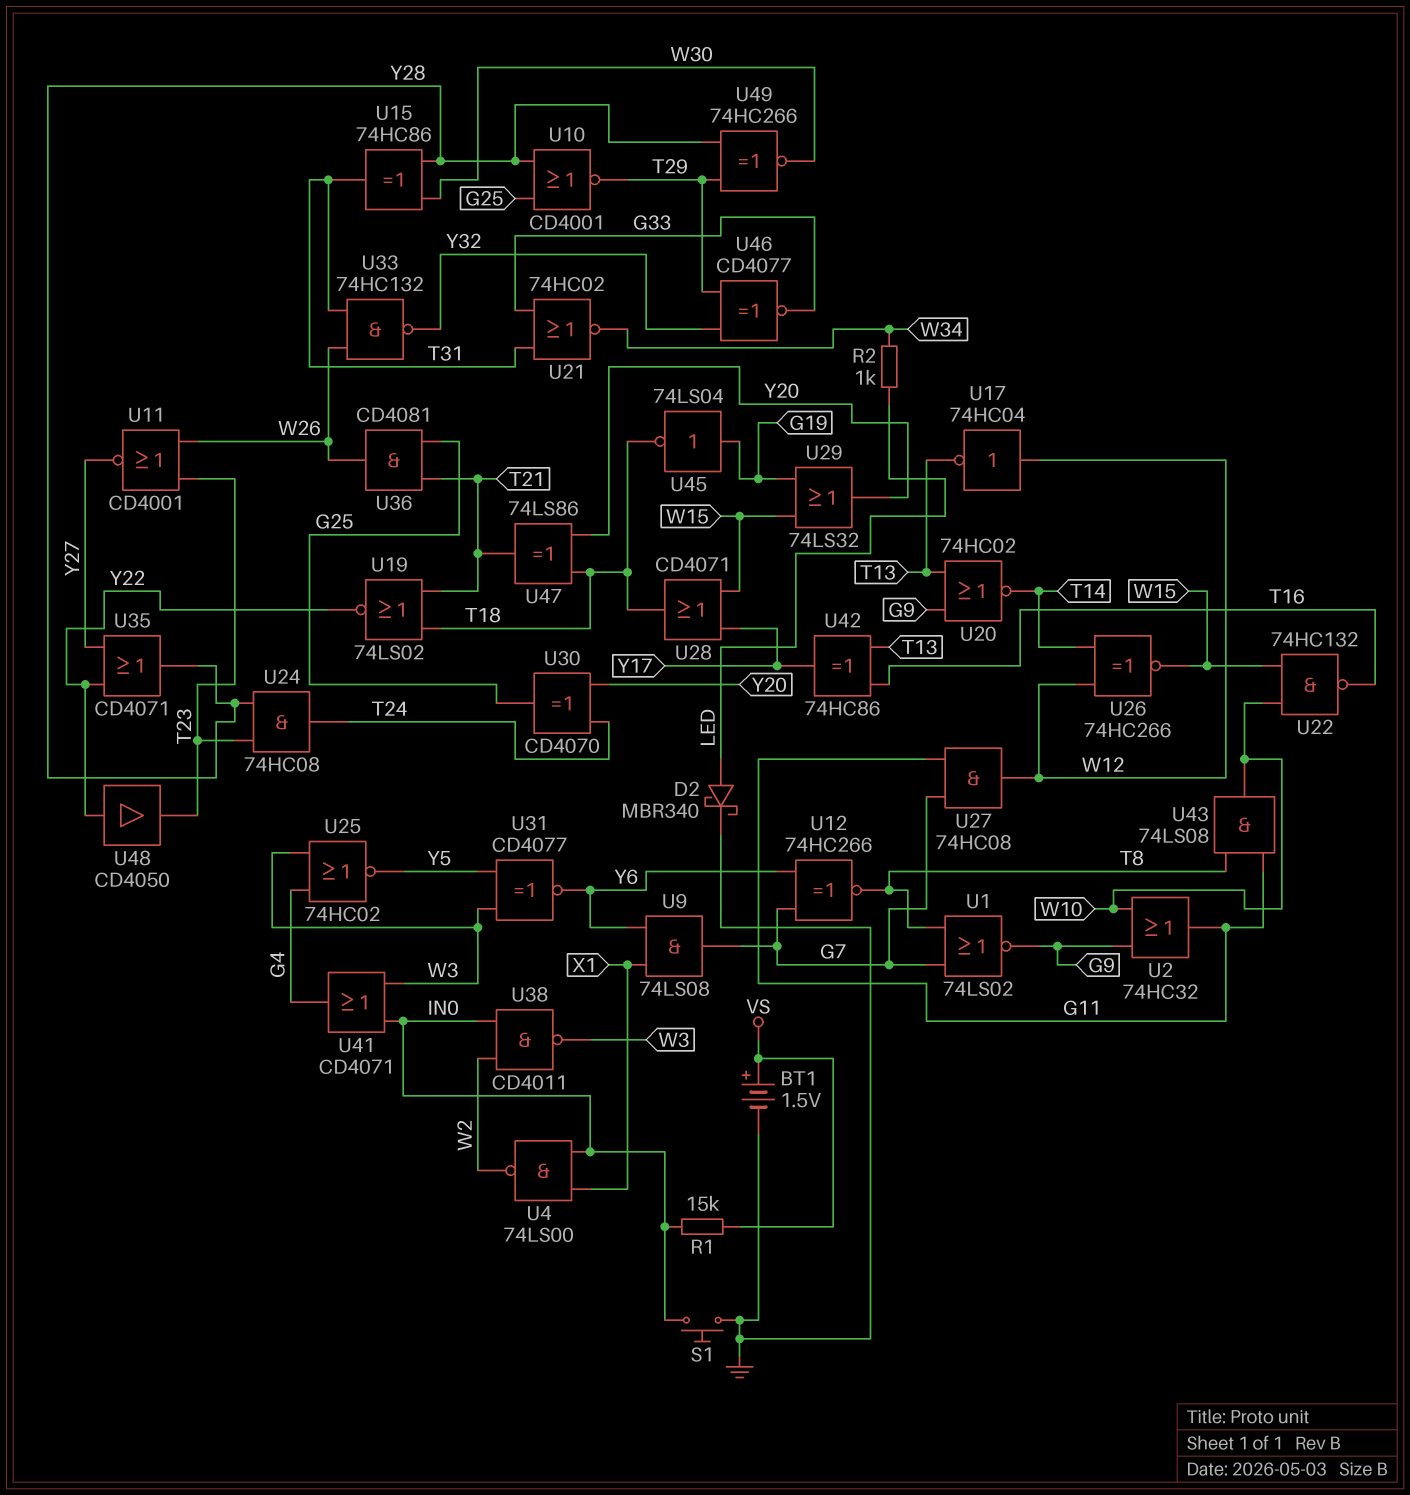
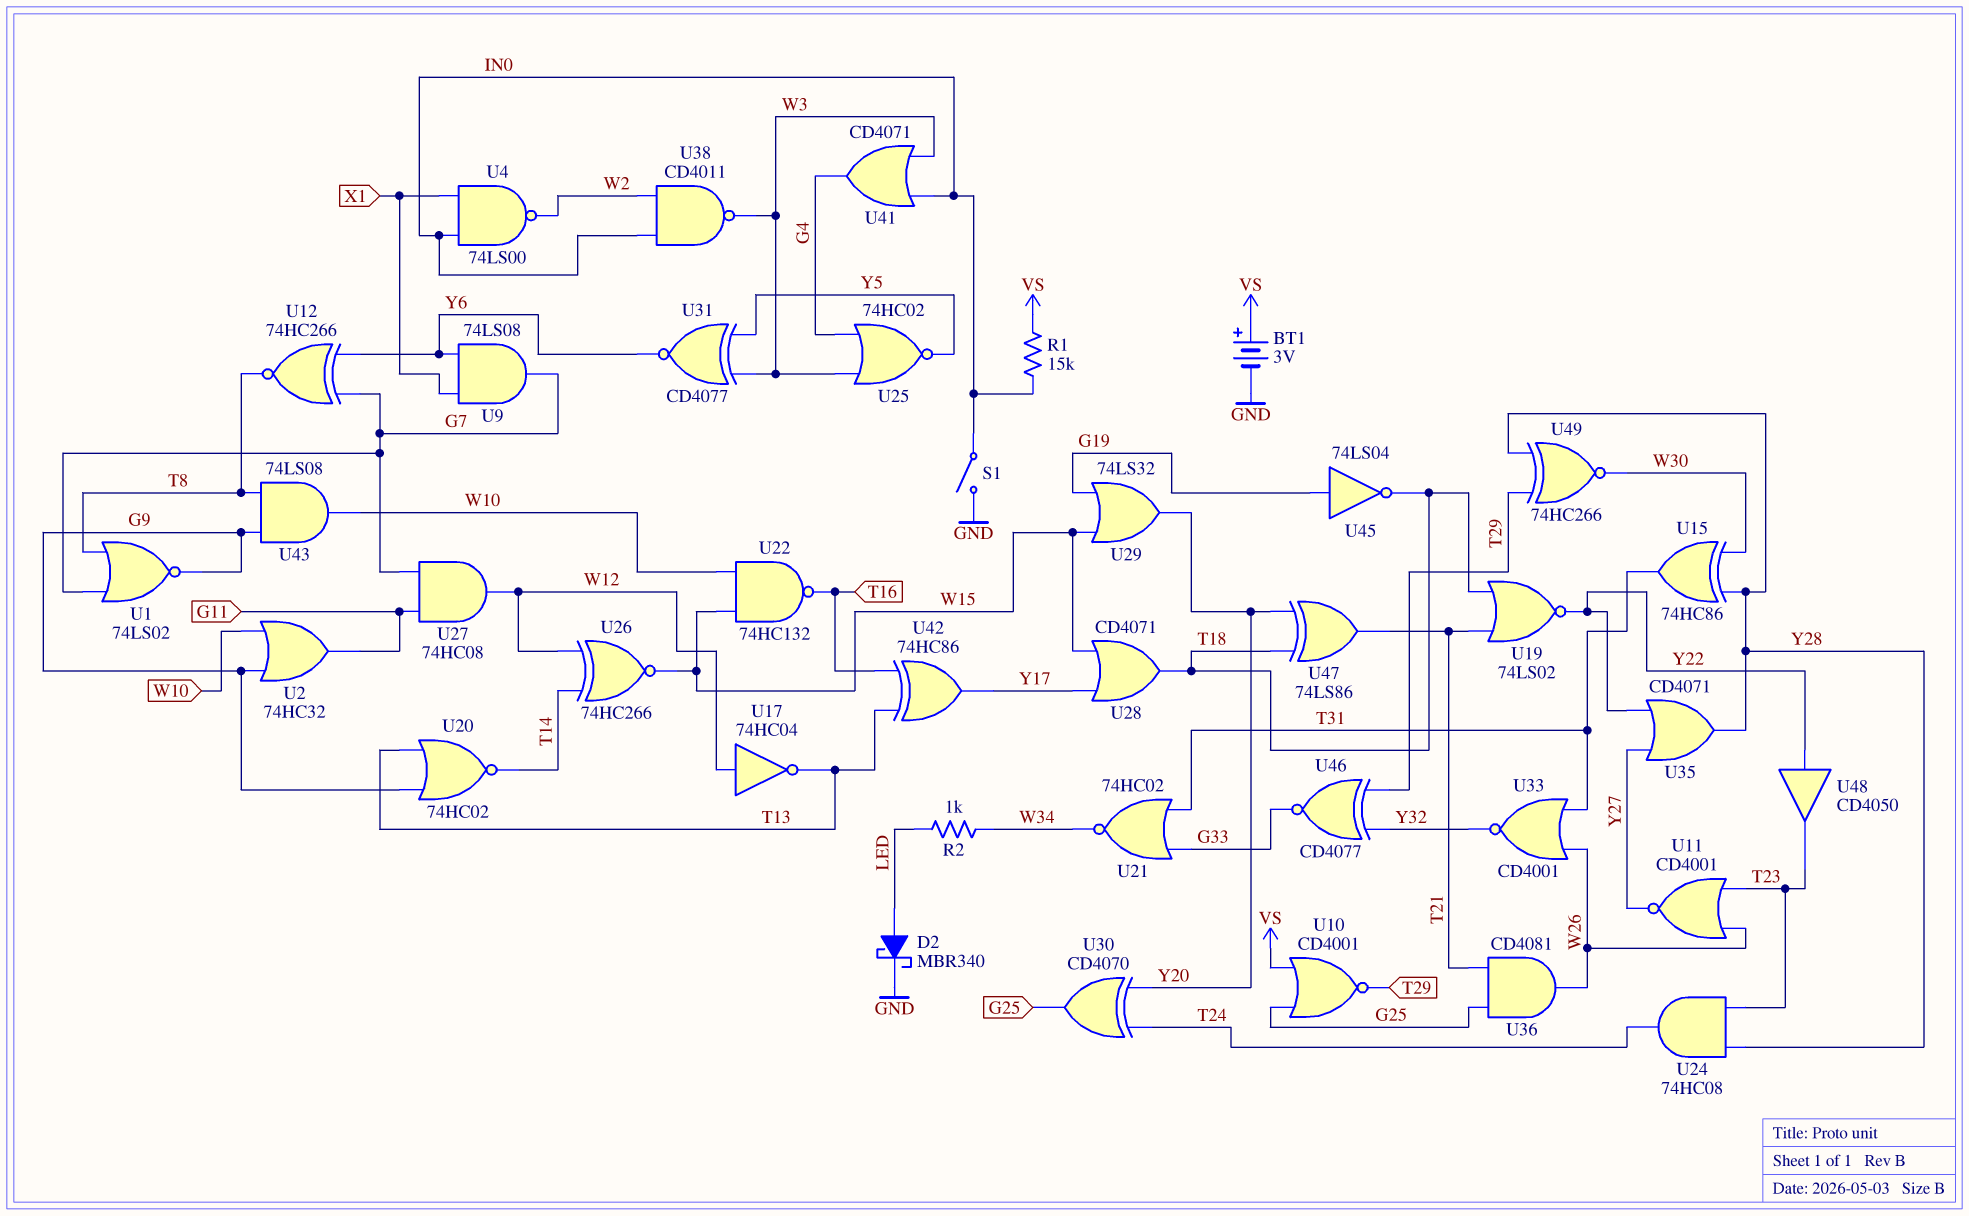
BT1: 1.5V (plus VS, minus GND) -> 3V (plus VS, minus GND)
S1: button (GND, IN0) -> switch (GND, IN0)
U10: NOR CD4001 (in G25, in Y28, out T29) -> NOR CD4001 (in G25, in VS, out T29)
U33: NAND 74HC132 (in T31, in W26, out Y32) -> NOR CD4001 (in T31, in W26, out Y32)
U43: AND 74LS08 (in G11, in T8, out W10) -> AND 74LS08 (in G9, in T8, out W10)

